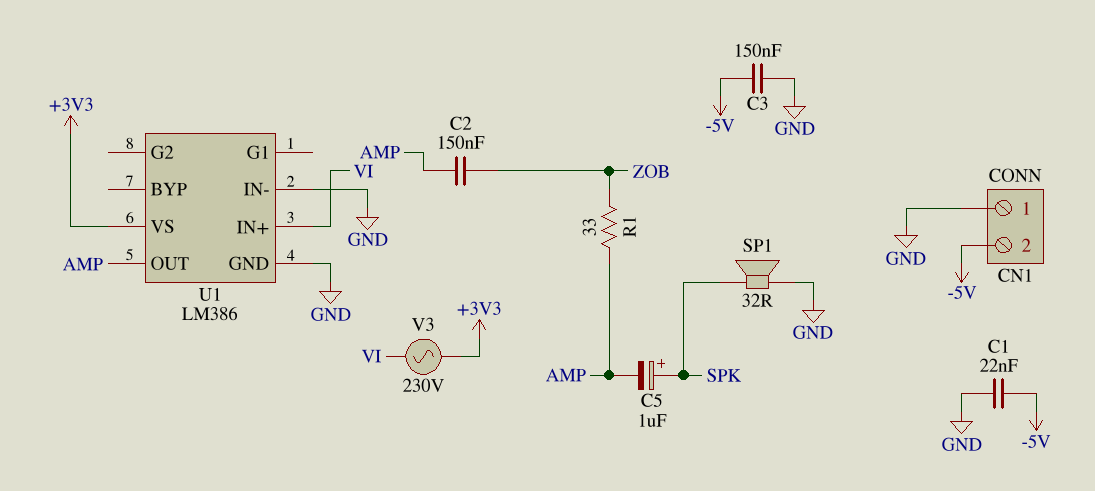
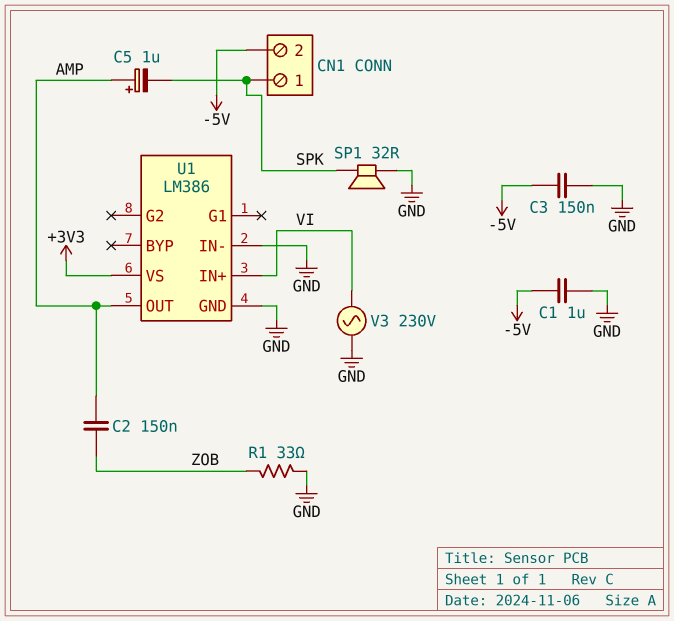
C1: 22nF (-5V, GND) -> 1uF (-5V, GND)
C5: 1uF (plus SPK, minus AMP) -> 1uF (plus AMP, minus SPK)
CN1 pin 1: GND -> SPK
R1: 33 (AMP, ZOB) -> 33 (GND, ZOB)
V3: AC 230V (+3V3, VI) -> AC 230V (GND, VI)

